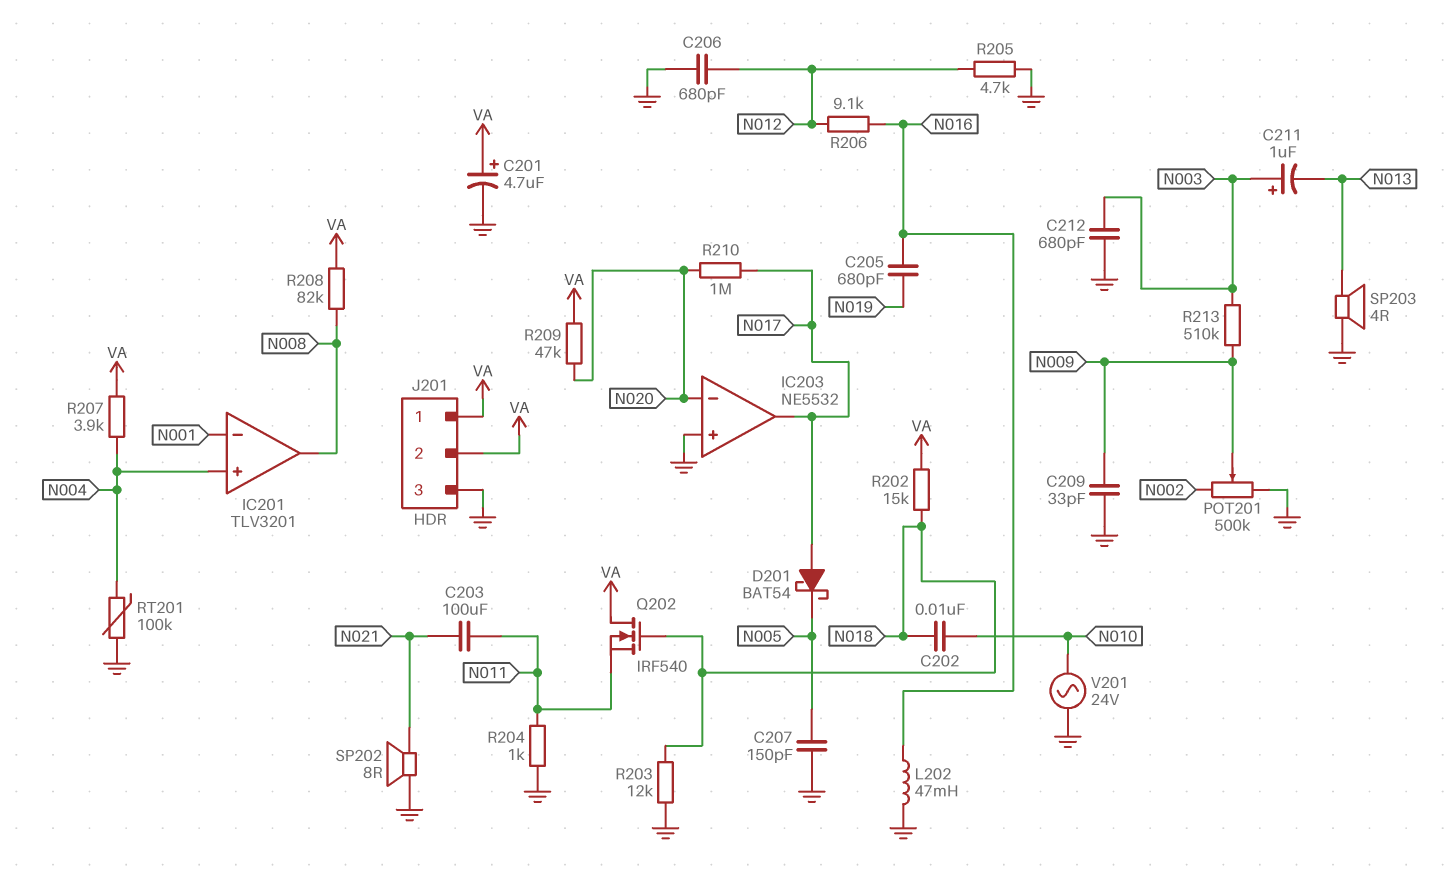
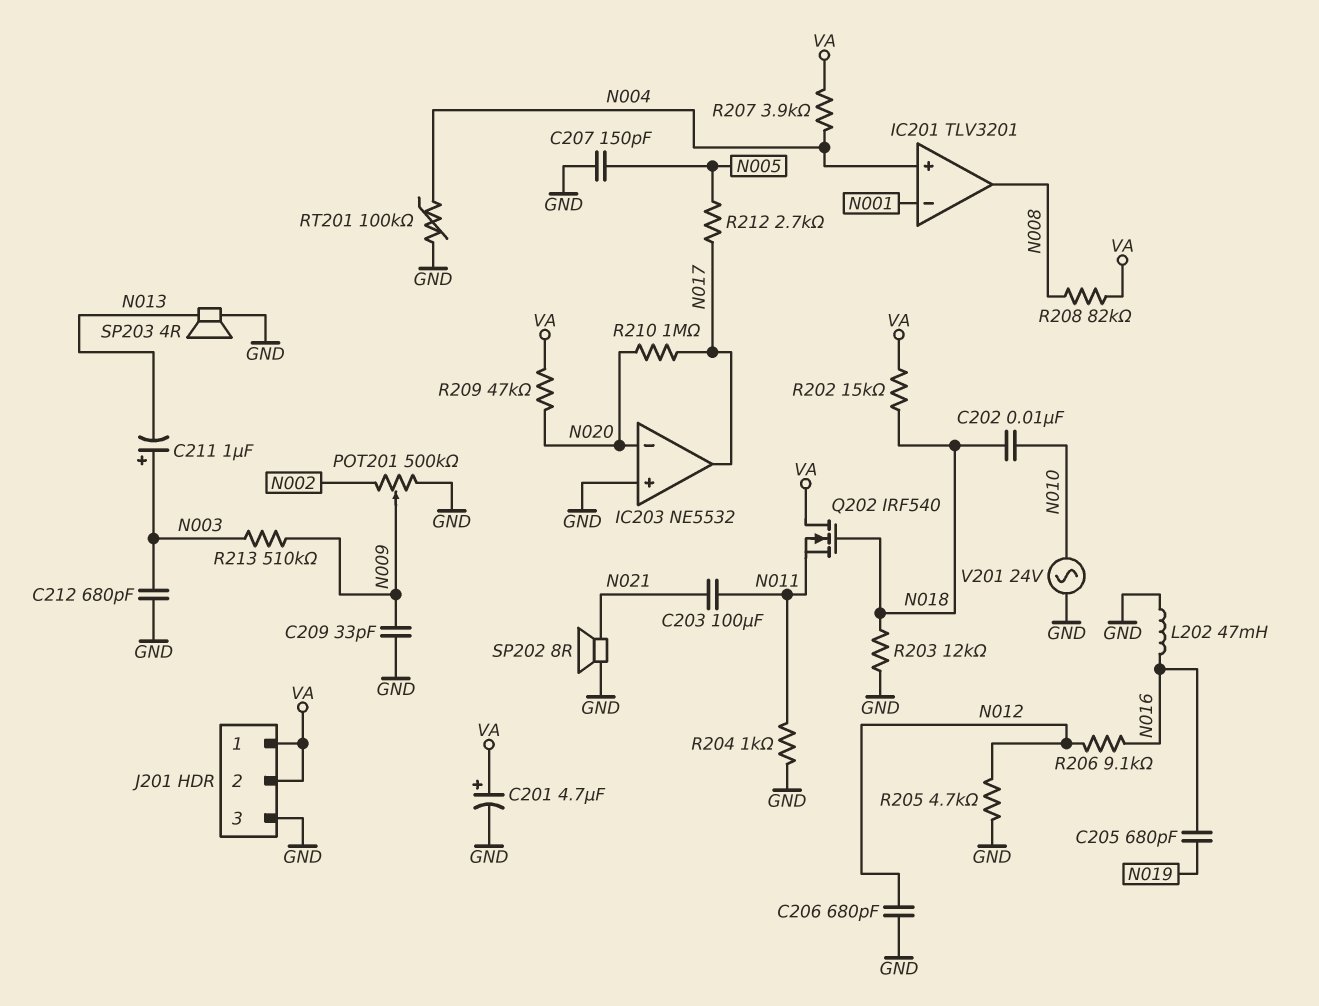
D201: schottky BAT54 (A N017, K N005) -> none
R212: none -> 2.7k (N005, N017)

